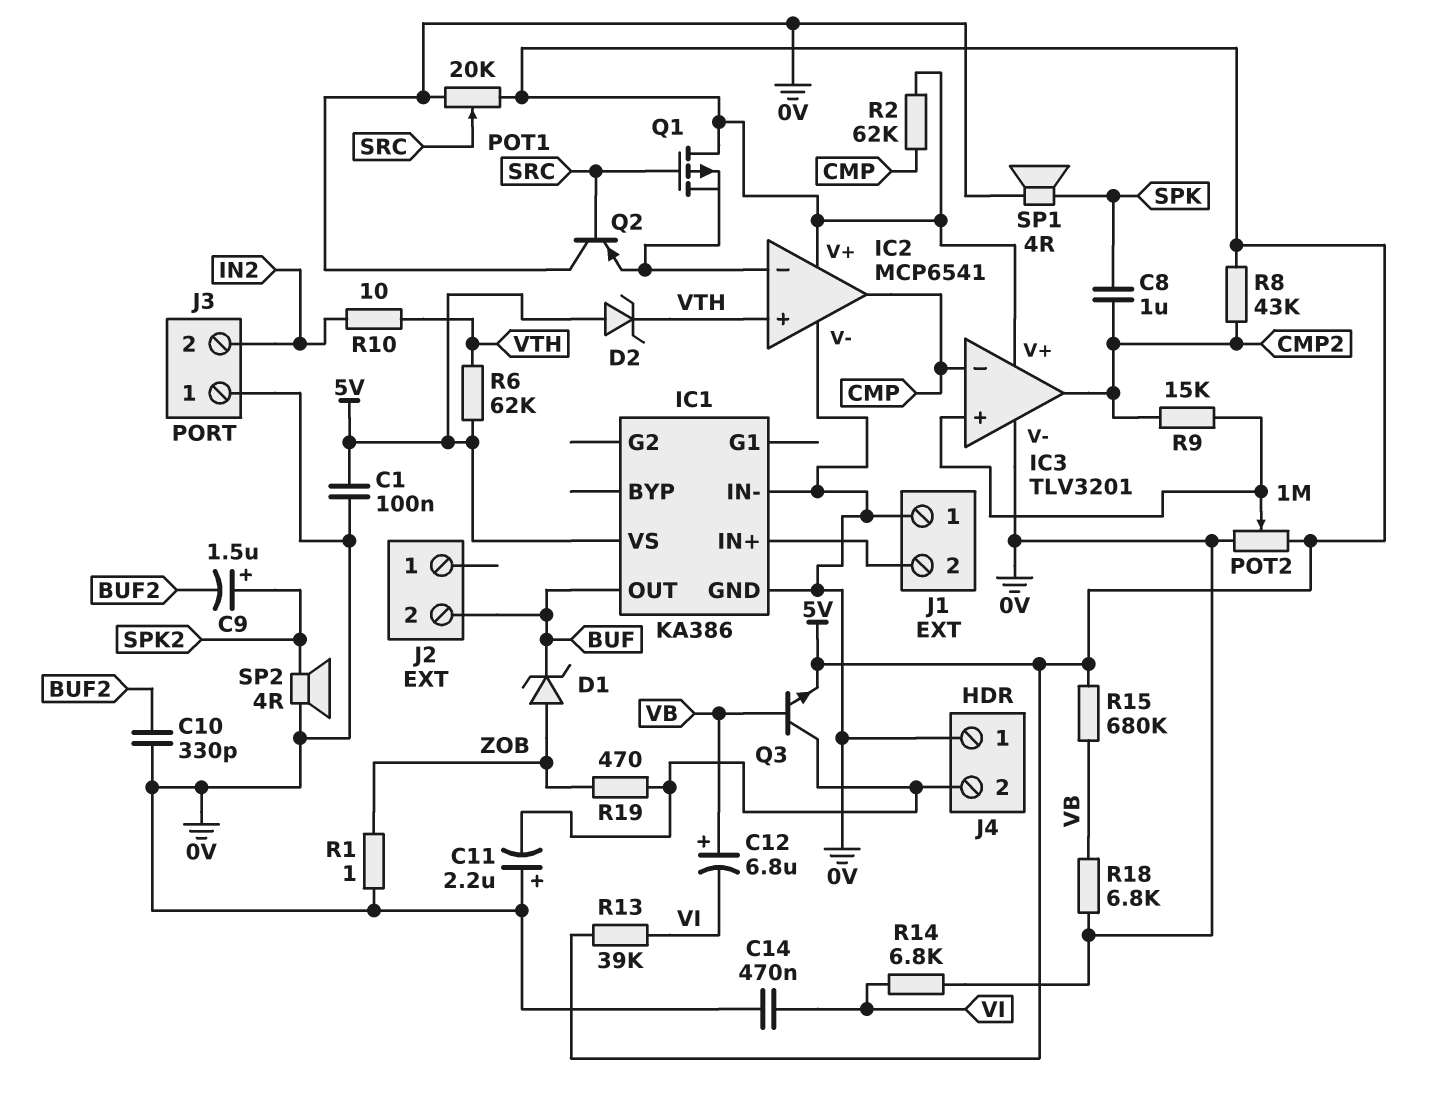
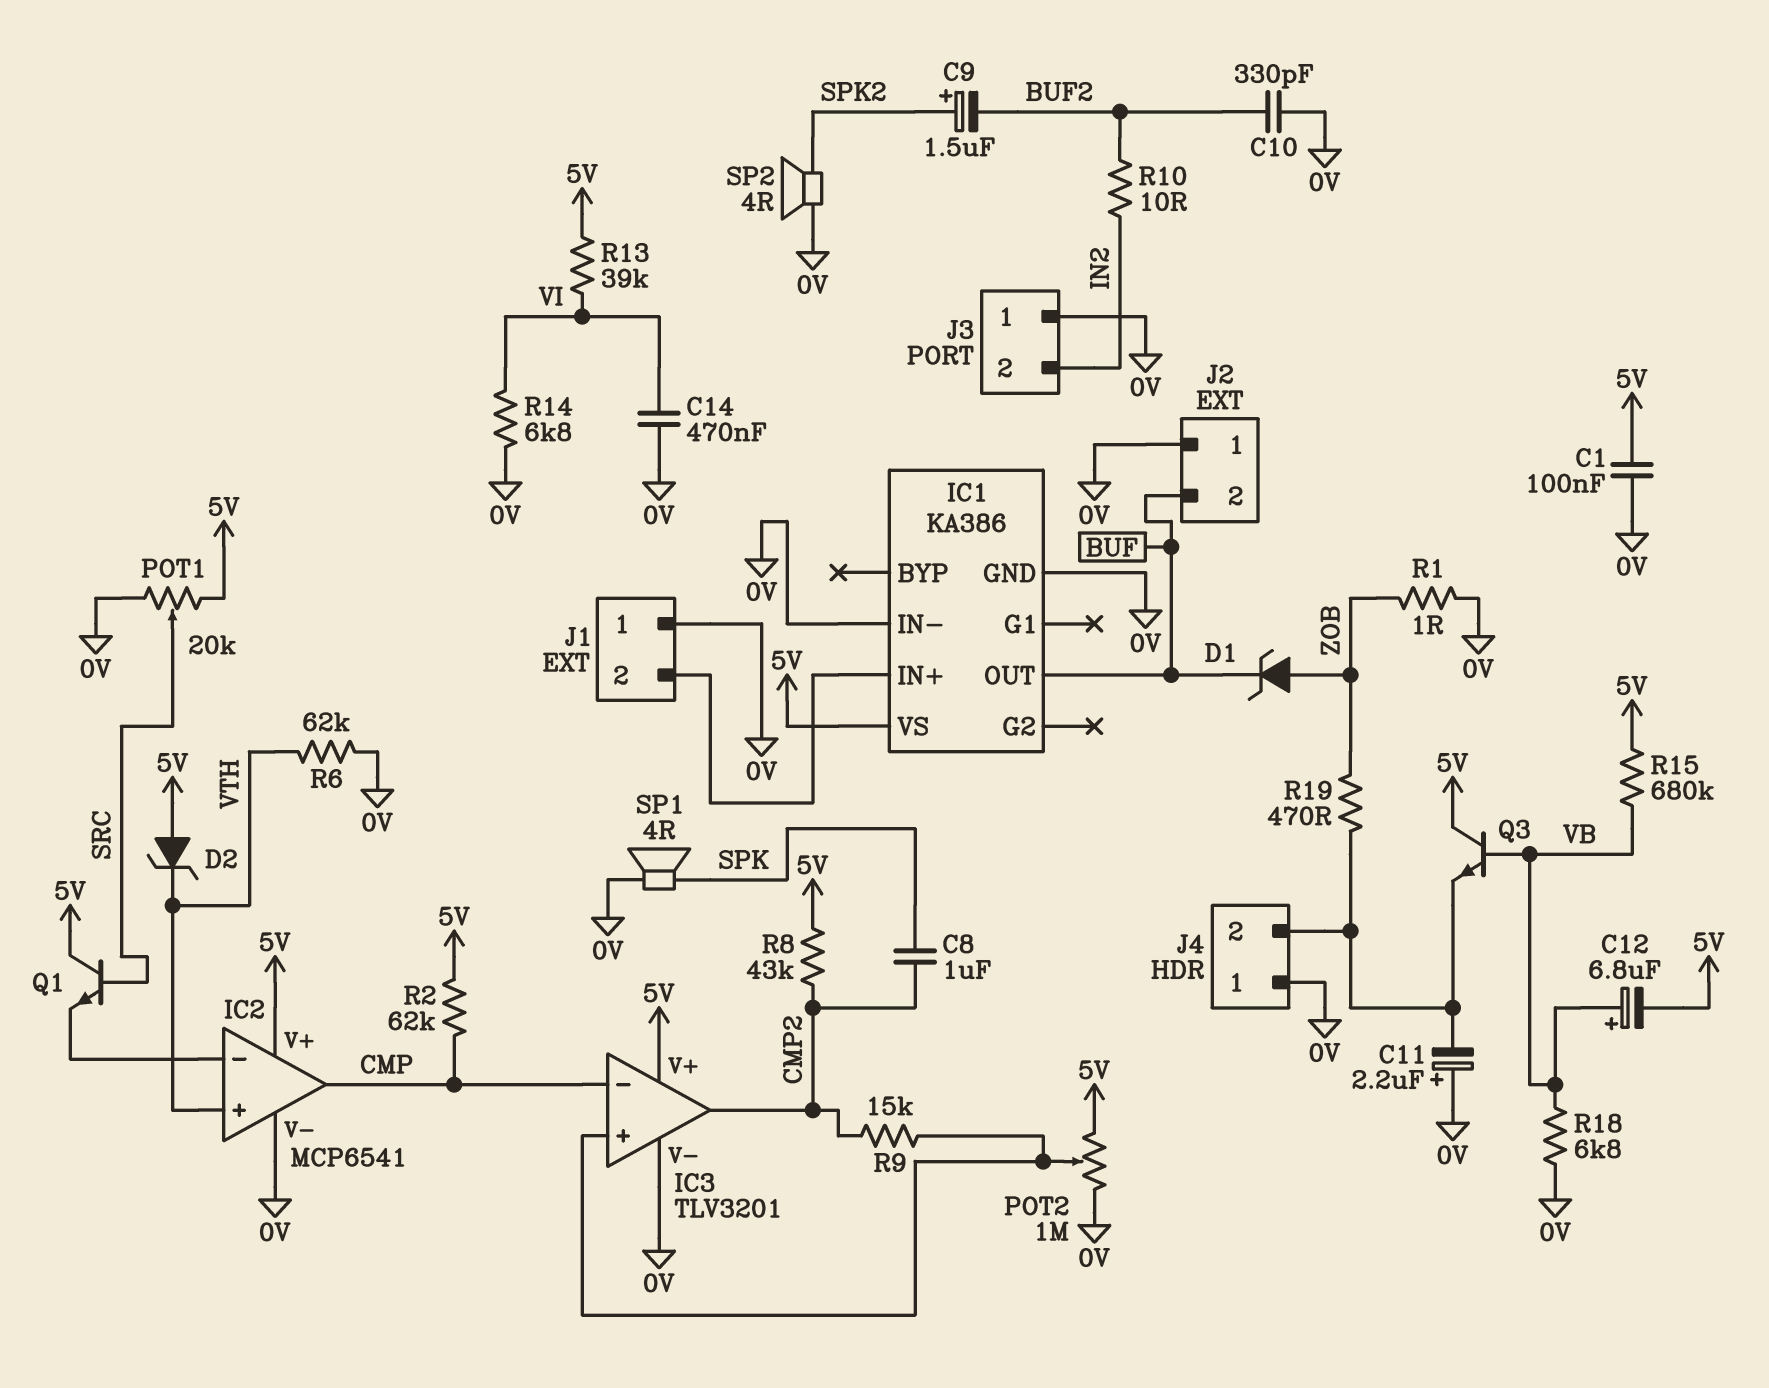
C12: 6.8uF (plus VB, minus VI) -> 6.8uF (plus VB, minus 5V)
J2 pin 1: none -> 0V
Q1: PMOS (G SRC, D 5V, S IC2/in-) -> NPN (B SRC, C 5V, E IC2/in-)
Q2: PNP (B SRC, C 0V, E IC2/in-) -> none
Q3: NPN (B VB, C J4/2, E 5V) -> NPN (B VB, C 5V, E J4/2)
R6: 62k (5V, VTH) -> 62k (0V, VTH)
R10: 10 (IN2, VTH) -> 10 (BUF2, IN2)

